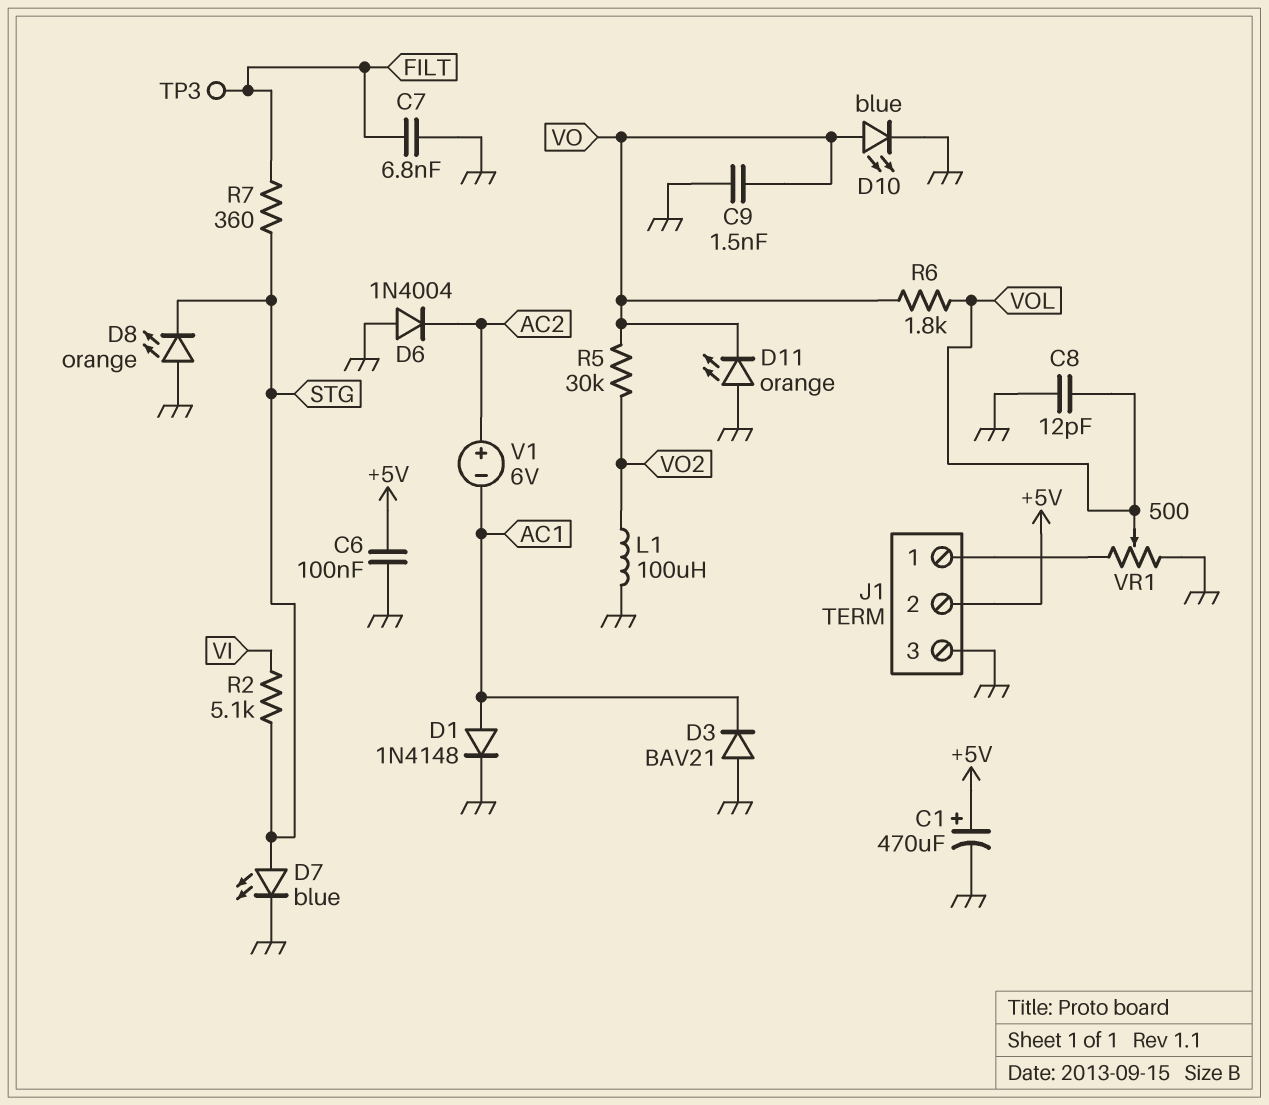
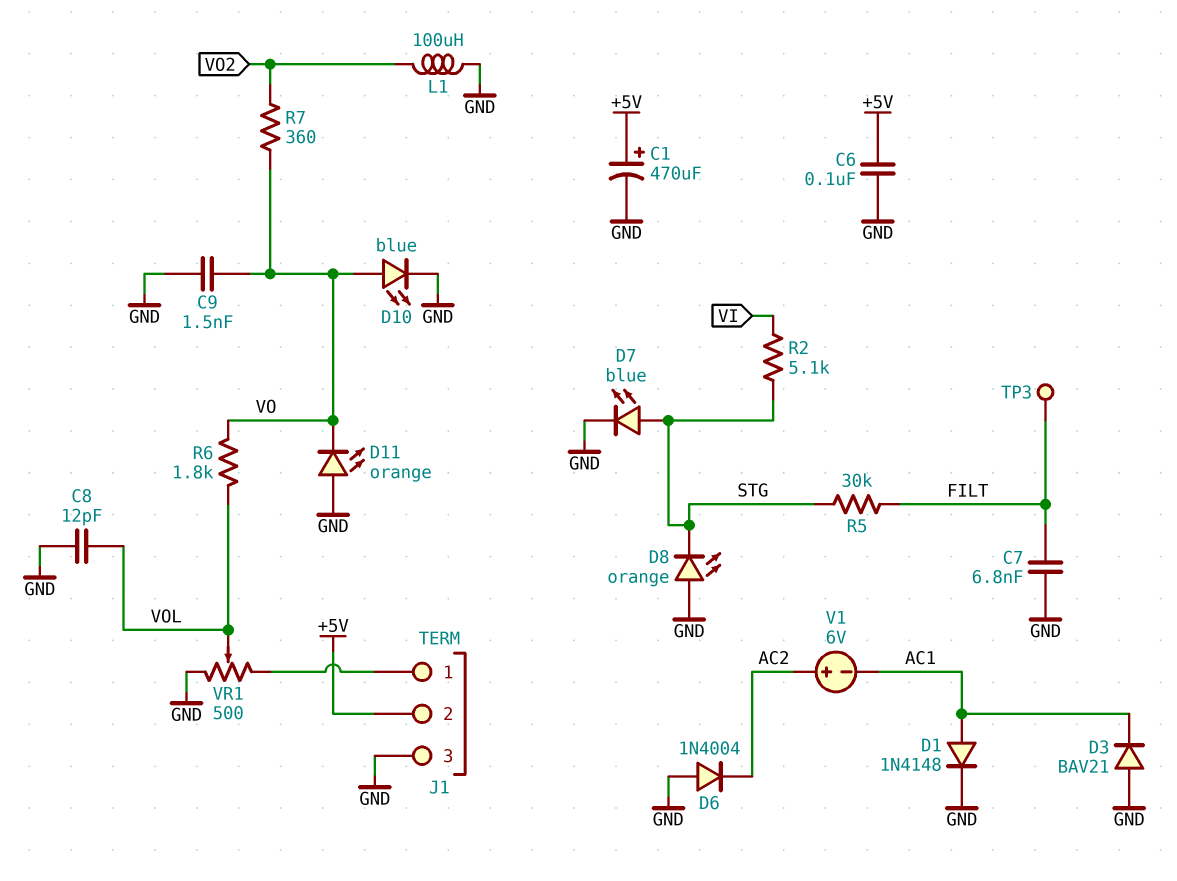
R5: 30k (VO, VO2) -> 30k (FILT, STG)
R7: 360 (FILT, STG) -> 360 (VO, VO2)

